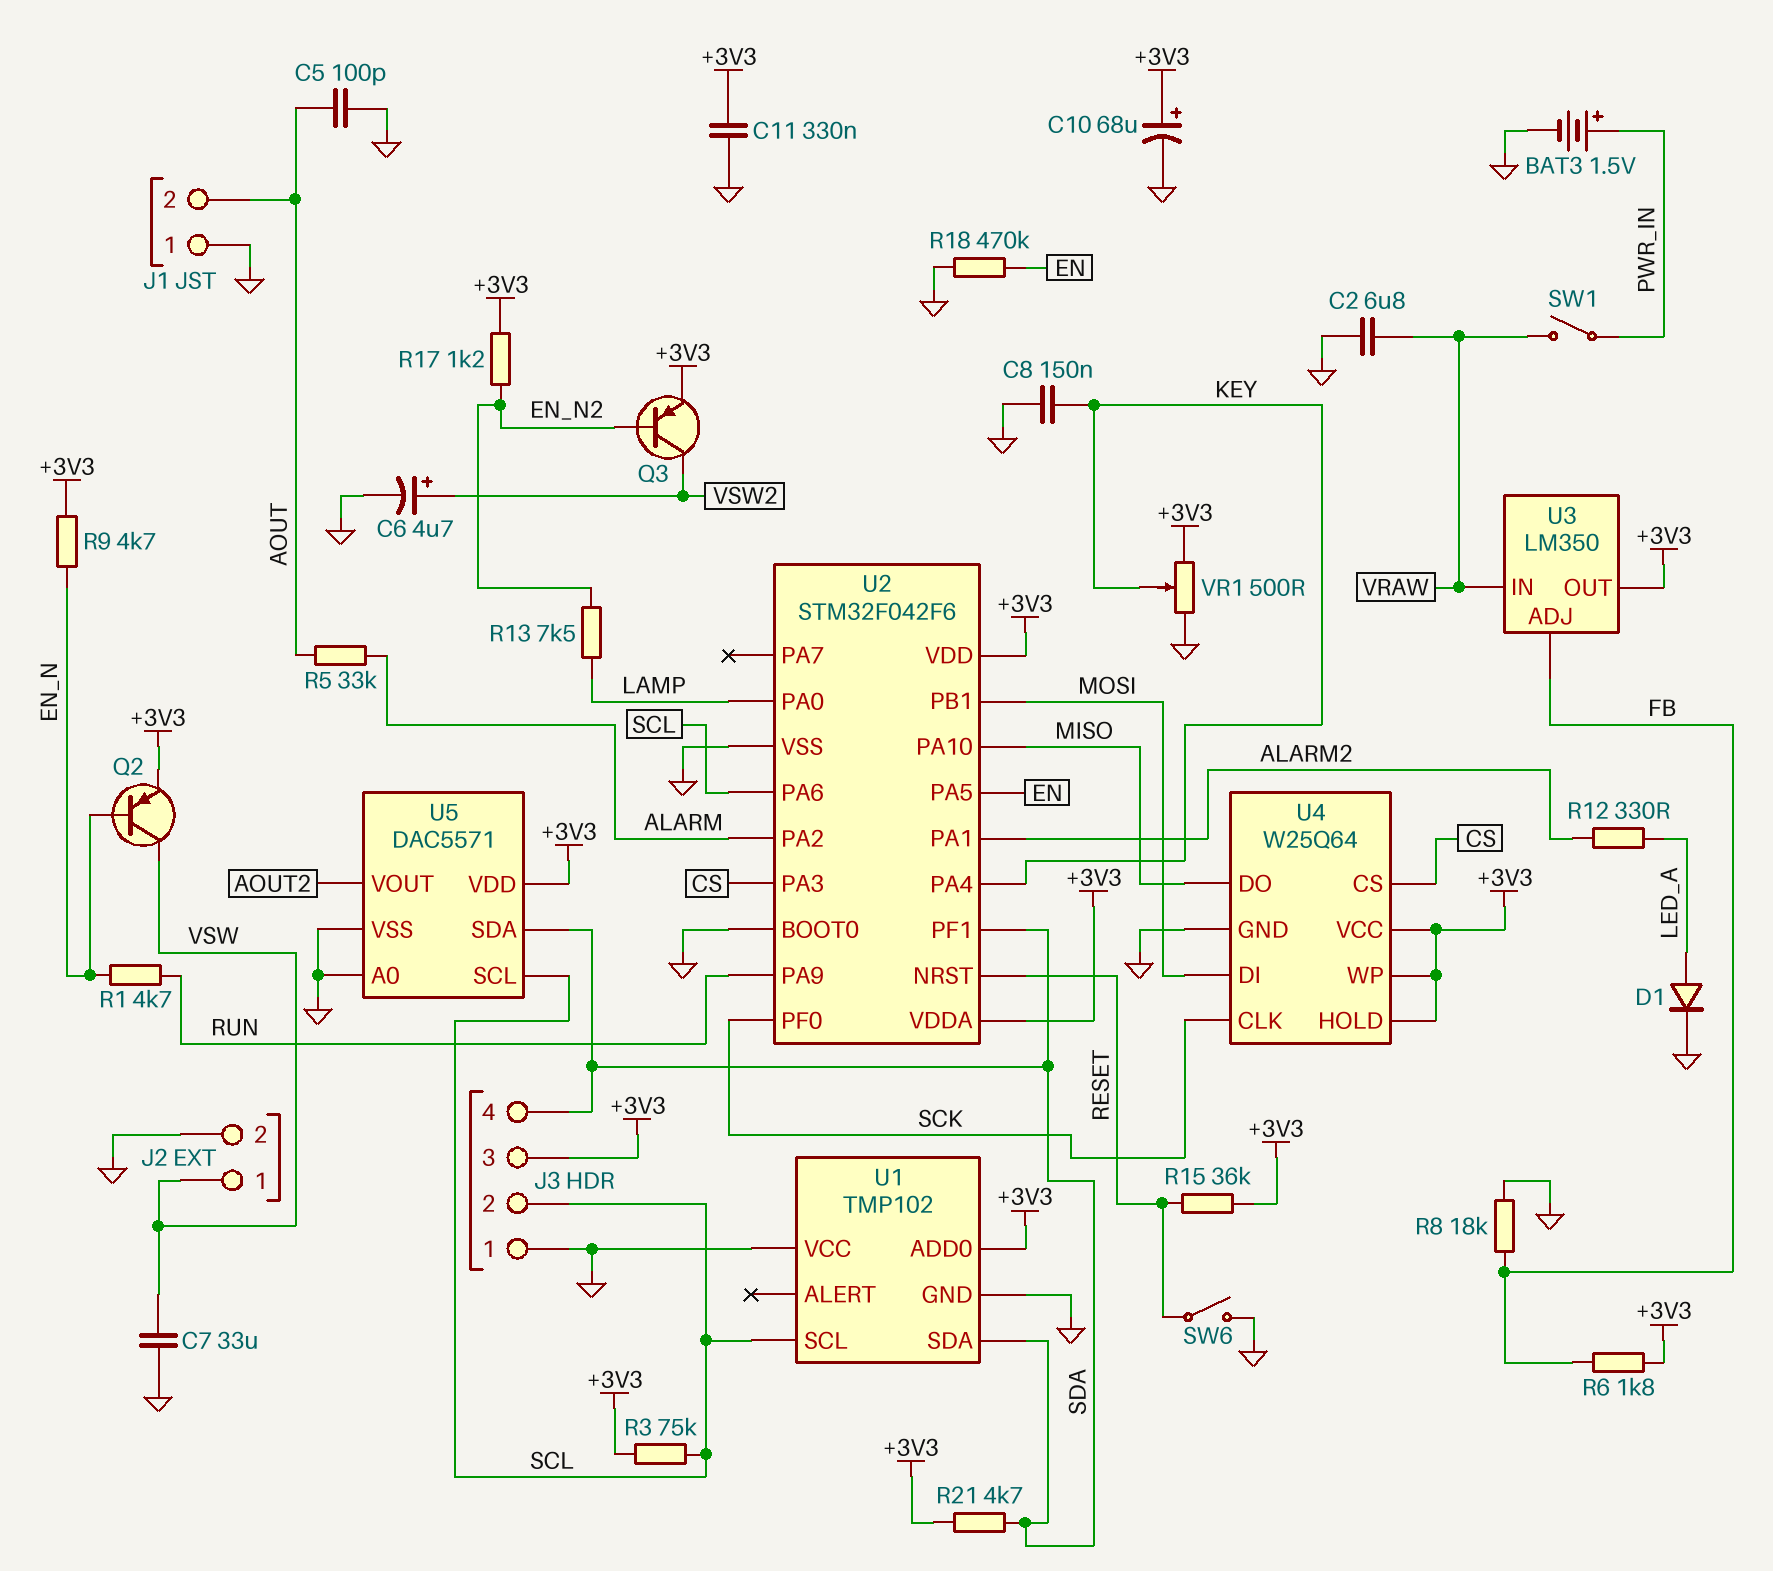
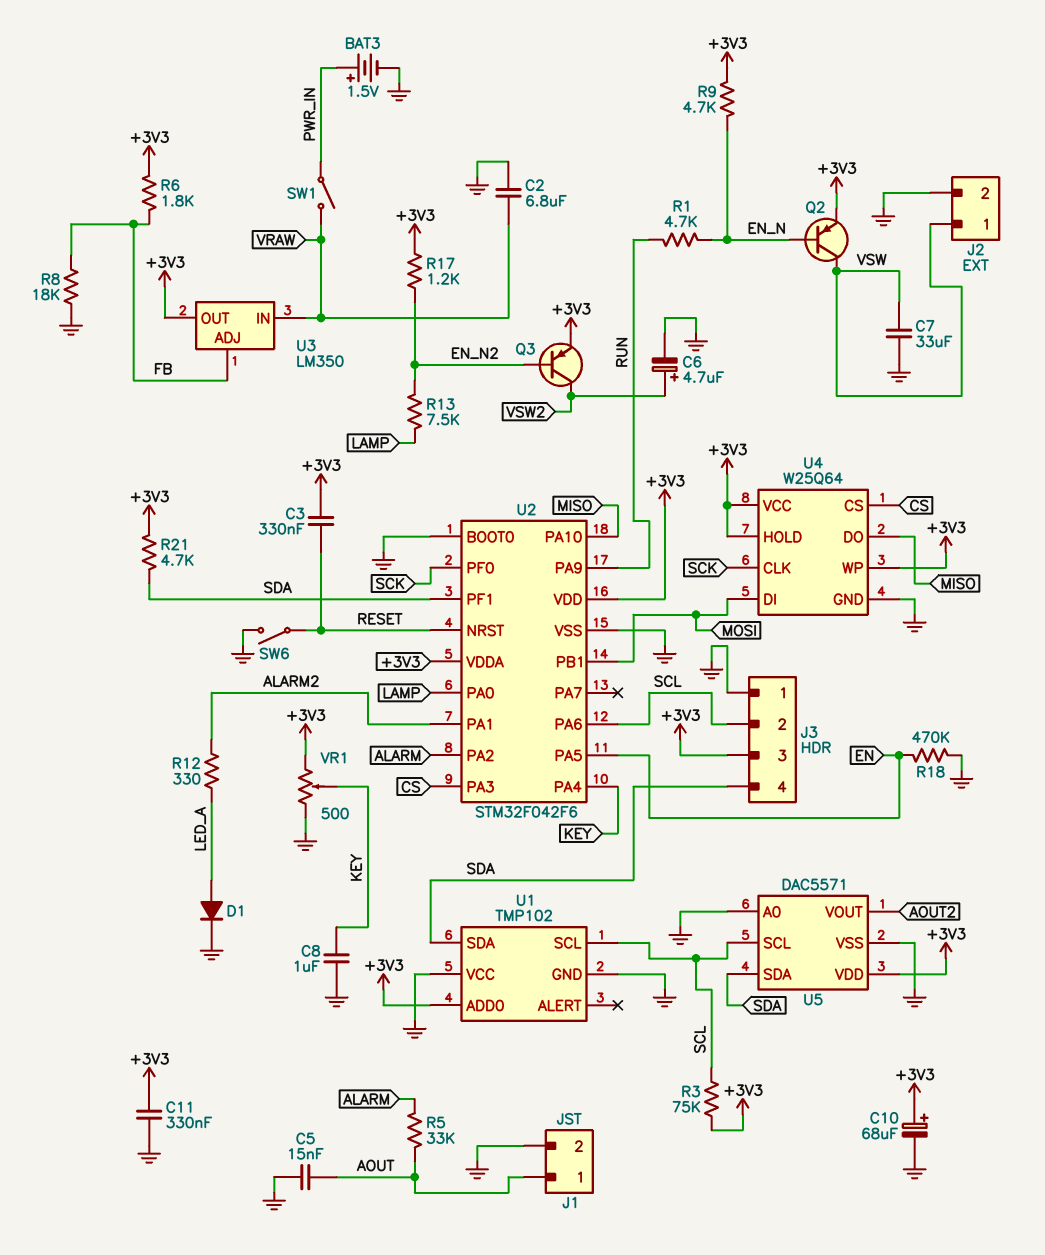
C3: none -> 330nF (+3V3, RESET)
C5: 100pF (AOUT, GND) -> 15nF (AOUT, GND)
C8: 150nF (GND, KEY) -> 1uF (GND, KEY)
J1 pin 1: GND -> AOUT
J1 pin 2: AOUT -> GND
R15: 36k (+3V3, RESET) -> none

